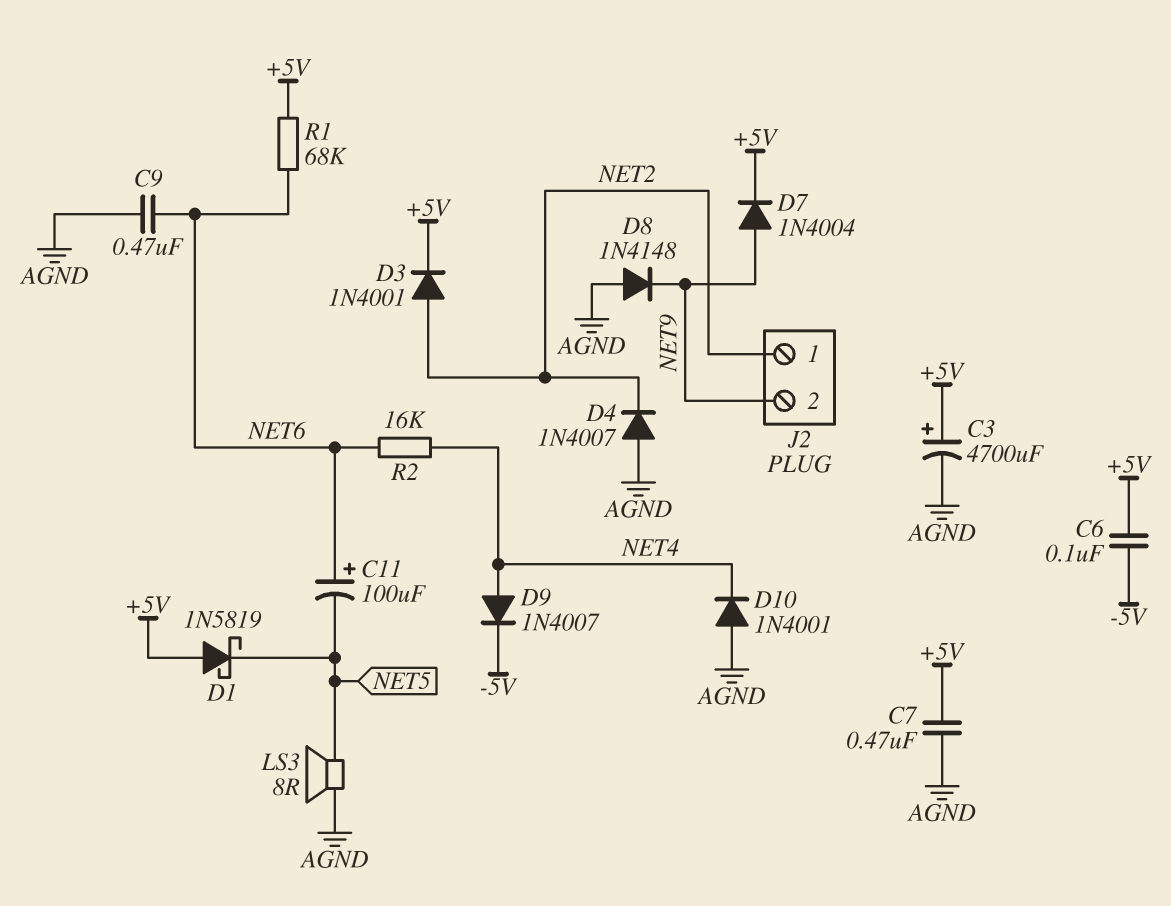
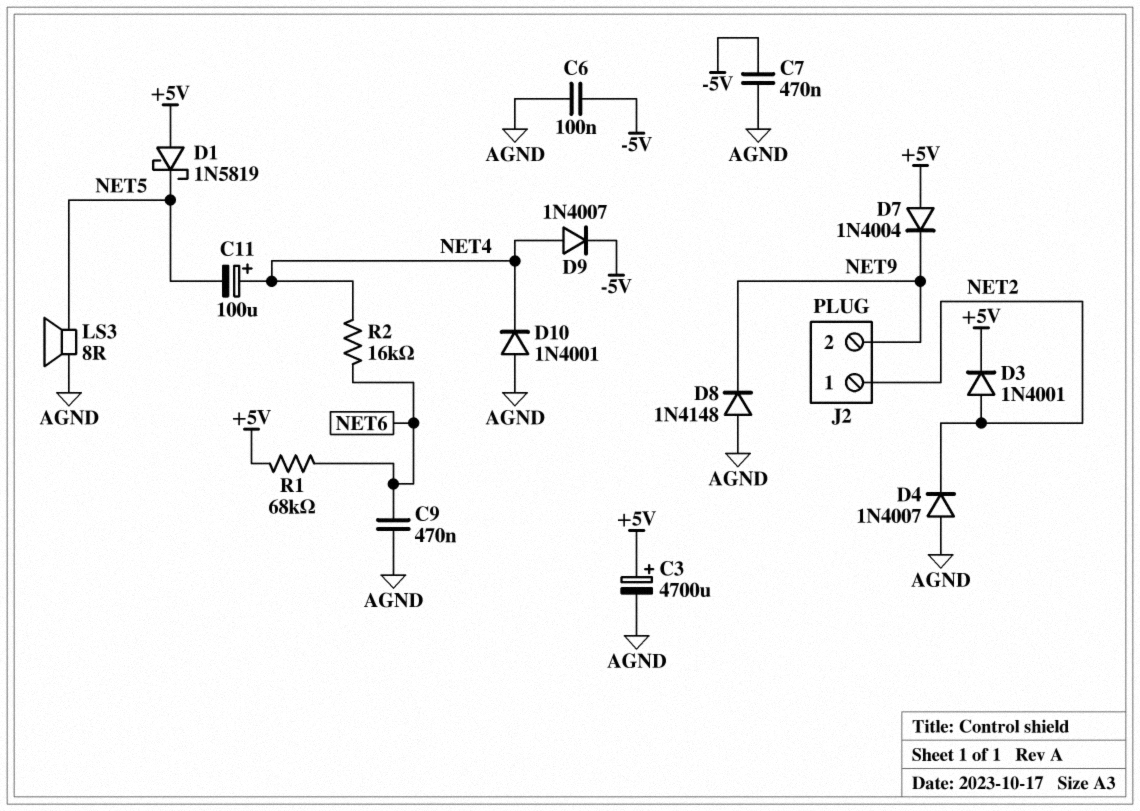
C6: 100nF (+5V, -5V) -> 100nF (-5V, AGND)
C7: 470nF (+5V, AGND) -> 470nF (-5V, AGND)
C11: 100uF (plus NET6, minus NET5) -> 100uF (plus NET4, minus NET5)
D7: diode 1N4004 (A NET9, K +5V) -> diode 1N4004 (A +5V, K NET9)

